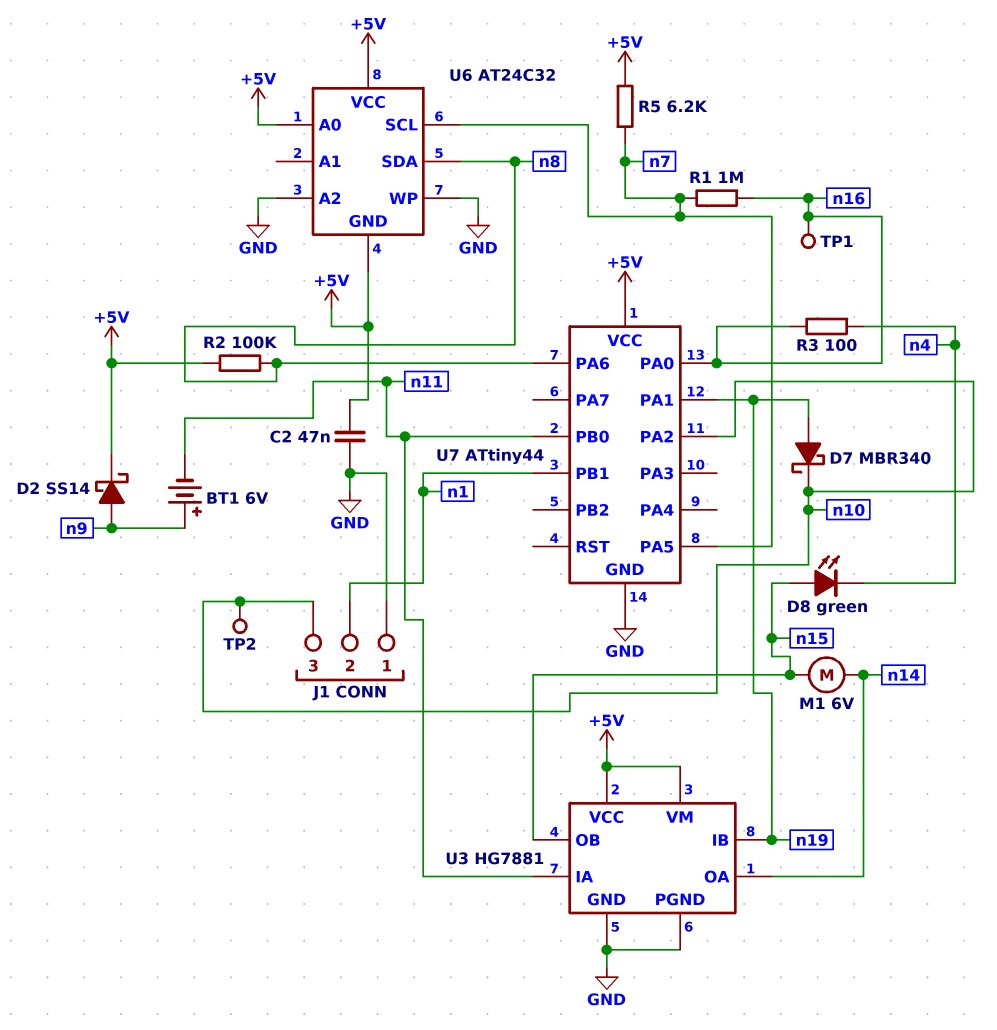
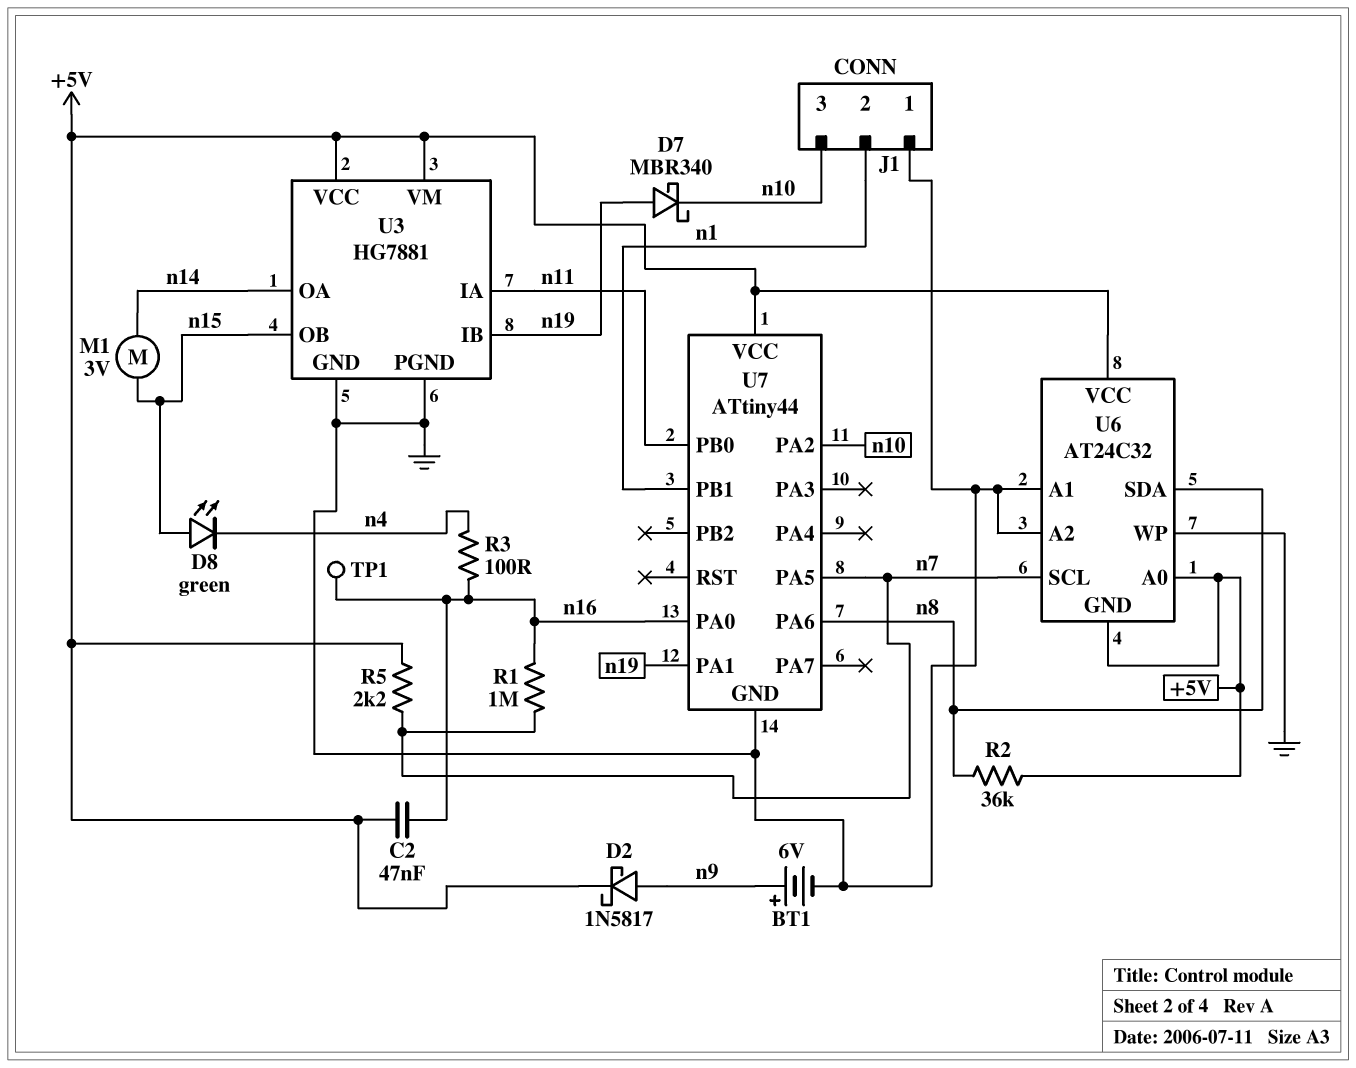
BT1: 6V (plus n9, minus n11) -> 6V (plus n9, minus GND)
C2: 47nF (+5V, GND) -> 47nF (+5V, n16)
D2: schottky SS14 (A n9, K +5V) -> schottky 1N5817 (A n9, K +5V)
M1: motor 6V (n14, n15) -> motor 3V (n14, n15)
R2: 100k (+5V, n8) -> 36k (+5V, n8)
R5: 6.2k (+5V, n7) -> 2.2k (+5V, n7)
TP2: test point (n10) -> none
U6 pin A1: none -> GND

